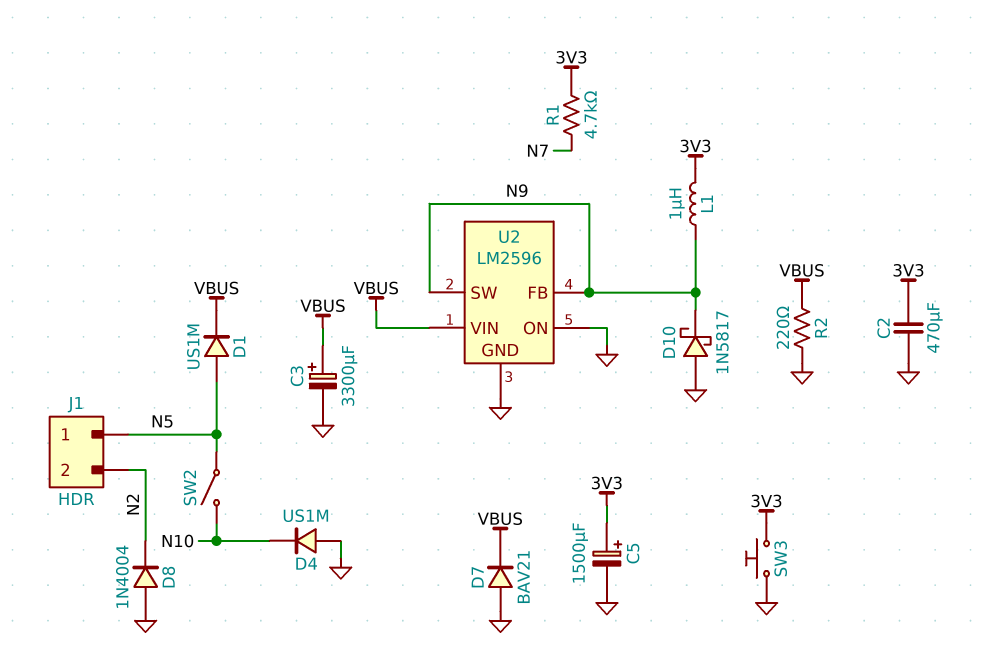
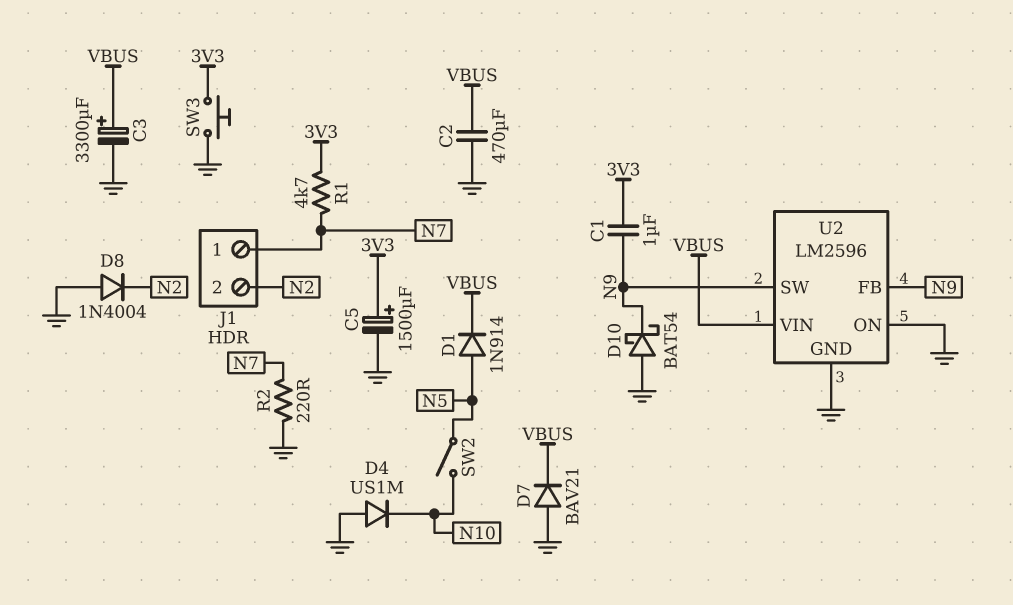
C1: none -> 1uF (3V3, N9)
C2: 470uF (3V3, GND) -> 470uF (GND, VBUS)
D1: diode US1M (A N5, K VBUS) -> diode 1N914 (A N5, K VBUS)
D10: schottky 1N5817 (A GND, K N9) -> schottky BAT54 (A GND, K N9)
J1 pin 1: N5 -> N7
L1: 1uH (3V3, N9) -> none
R2: 220 (GND, VBUS) -> 220 (GND, N7)

